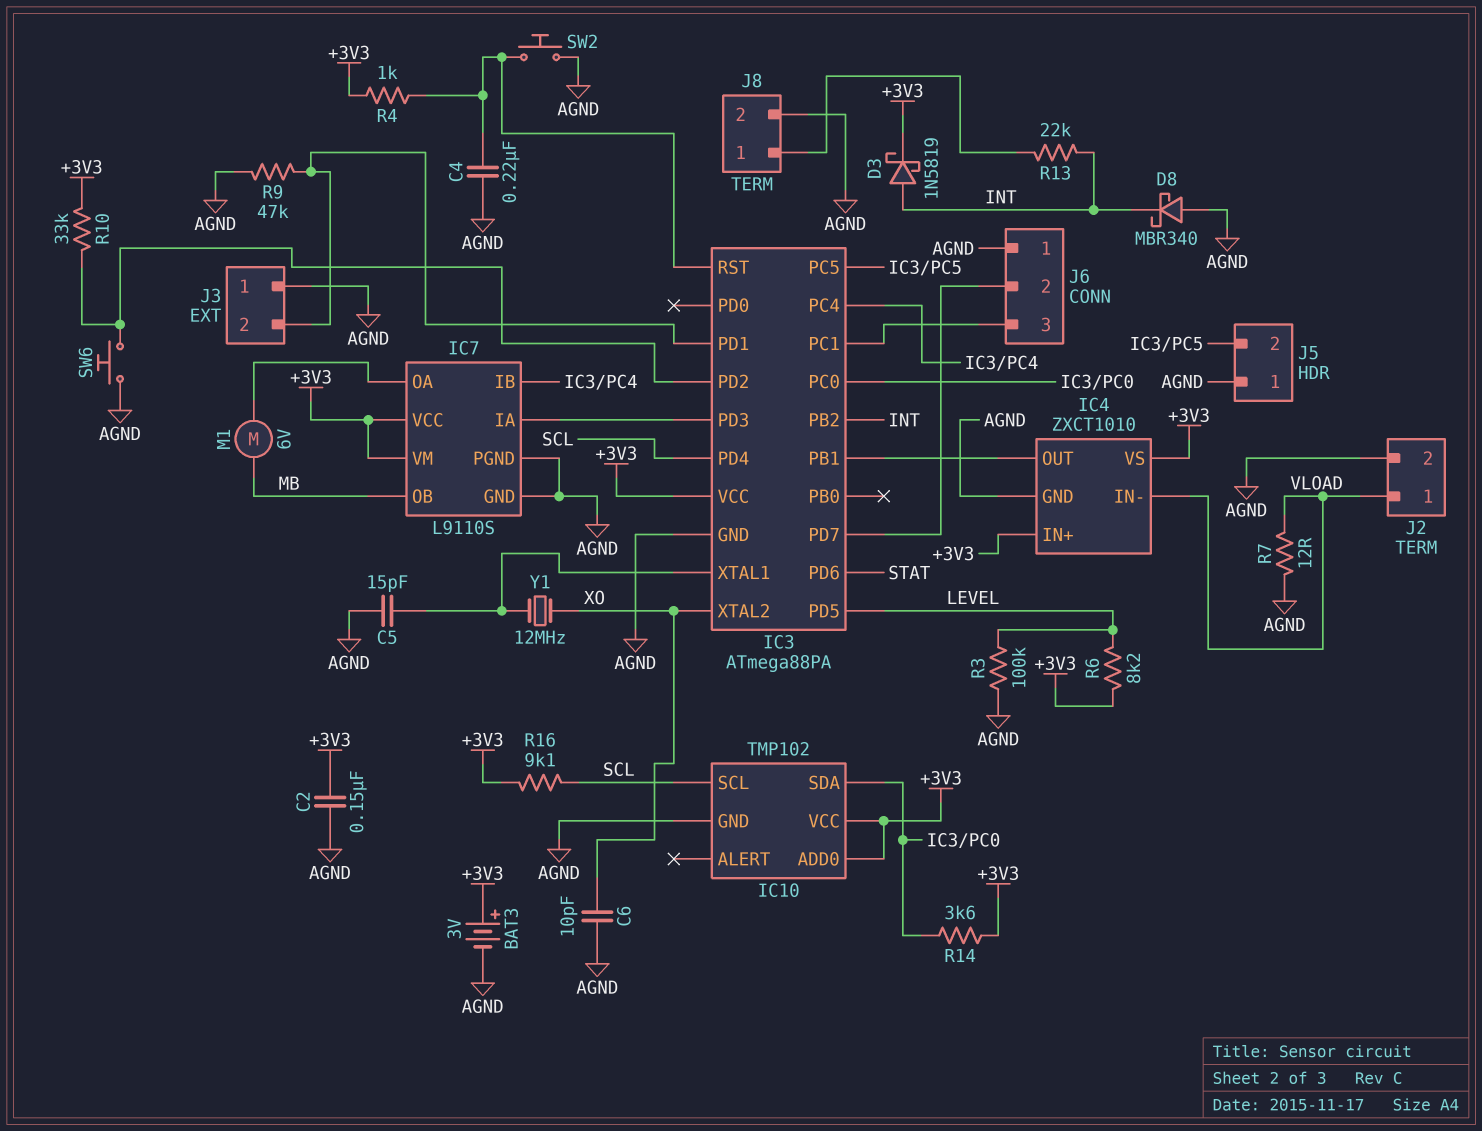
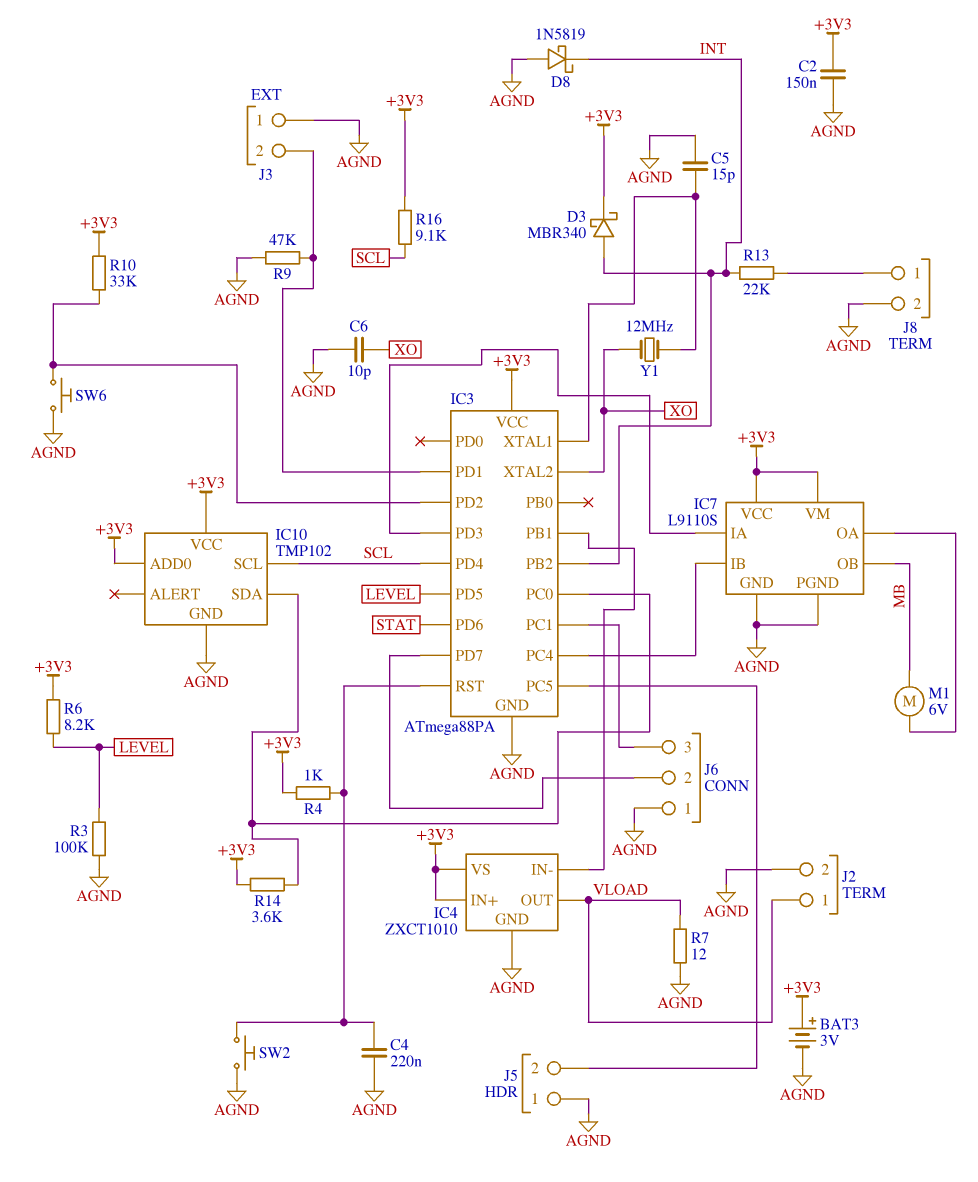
D3: schottky 1N5819 (A INT, K +3V3) -> schottky MBR340 (A INT, K +3V3)
D8: schottky MBR340 (A AGND, K INT) -> schottky 1N5819 (A AGND, K INT)
IC4 pin IN-: VLOAD -> IC3/PB1
IC4 pin OUT: IC3/PB1 -> VLOAD

